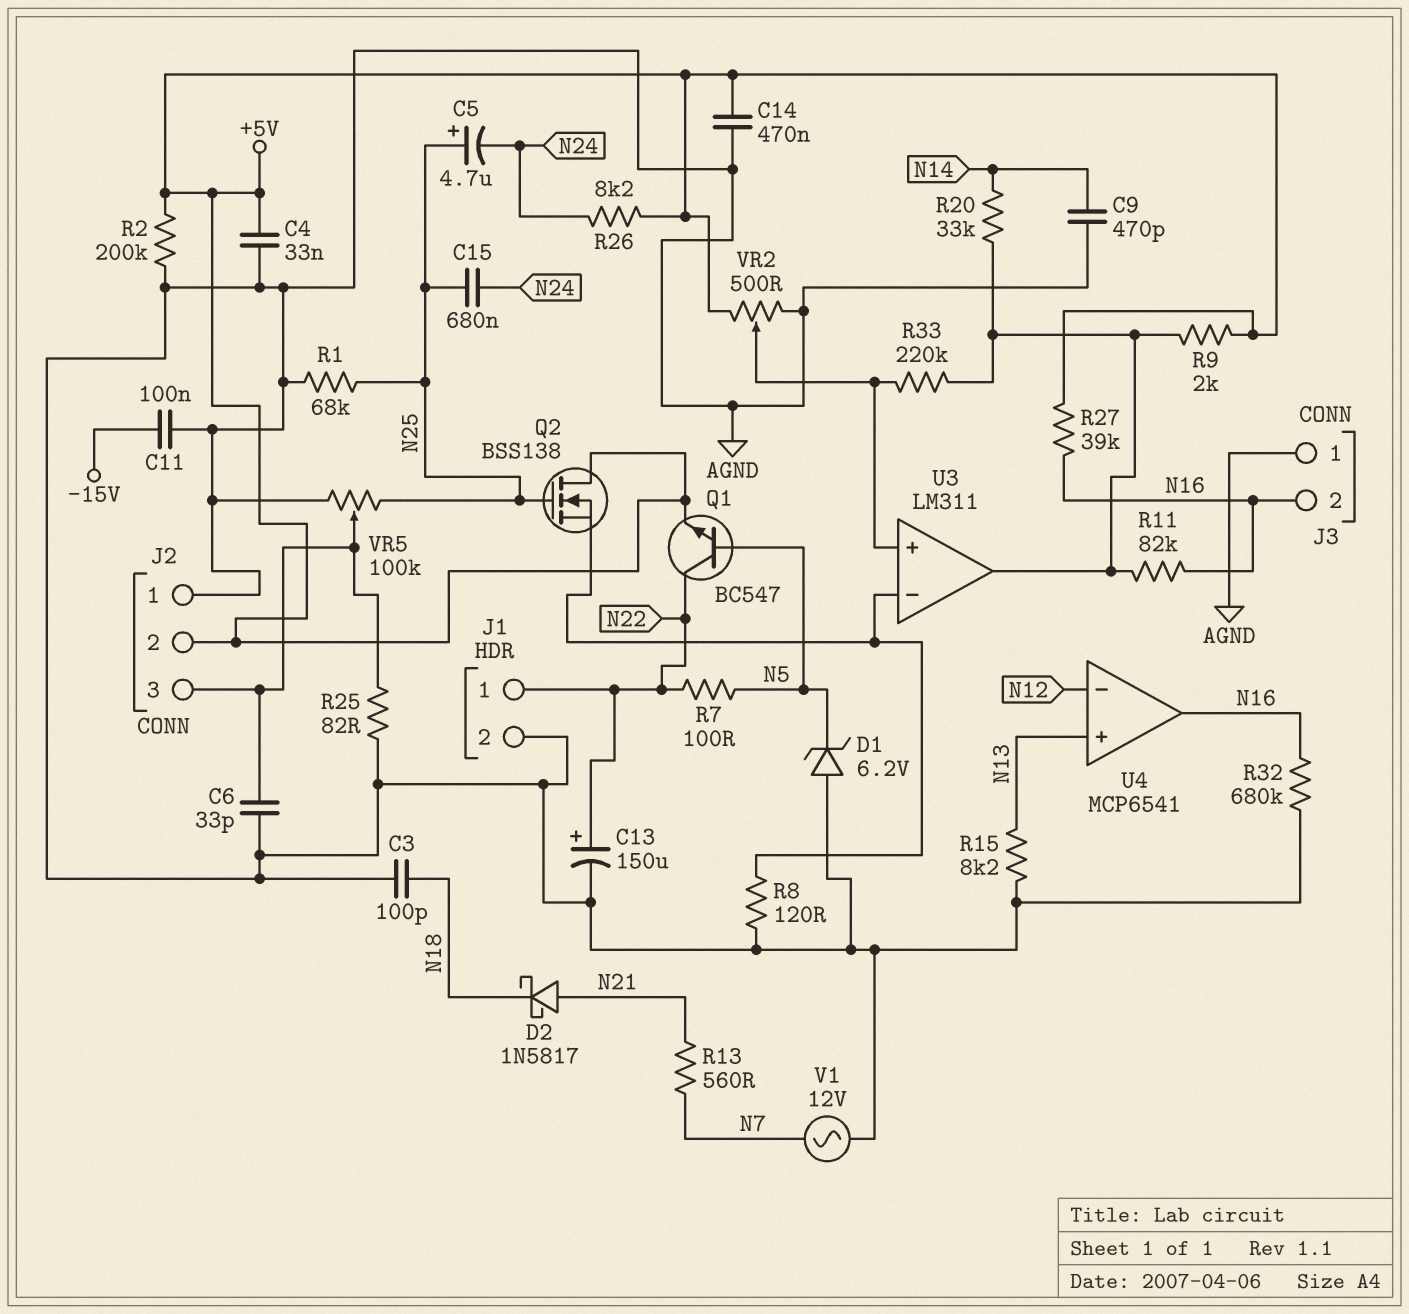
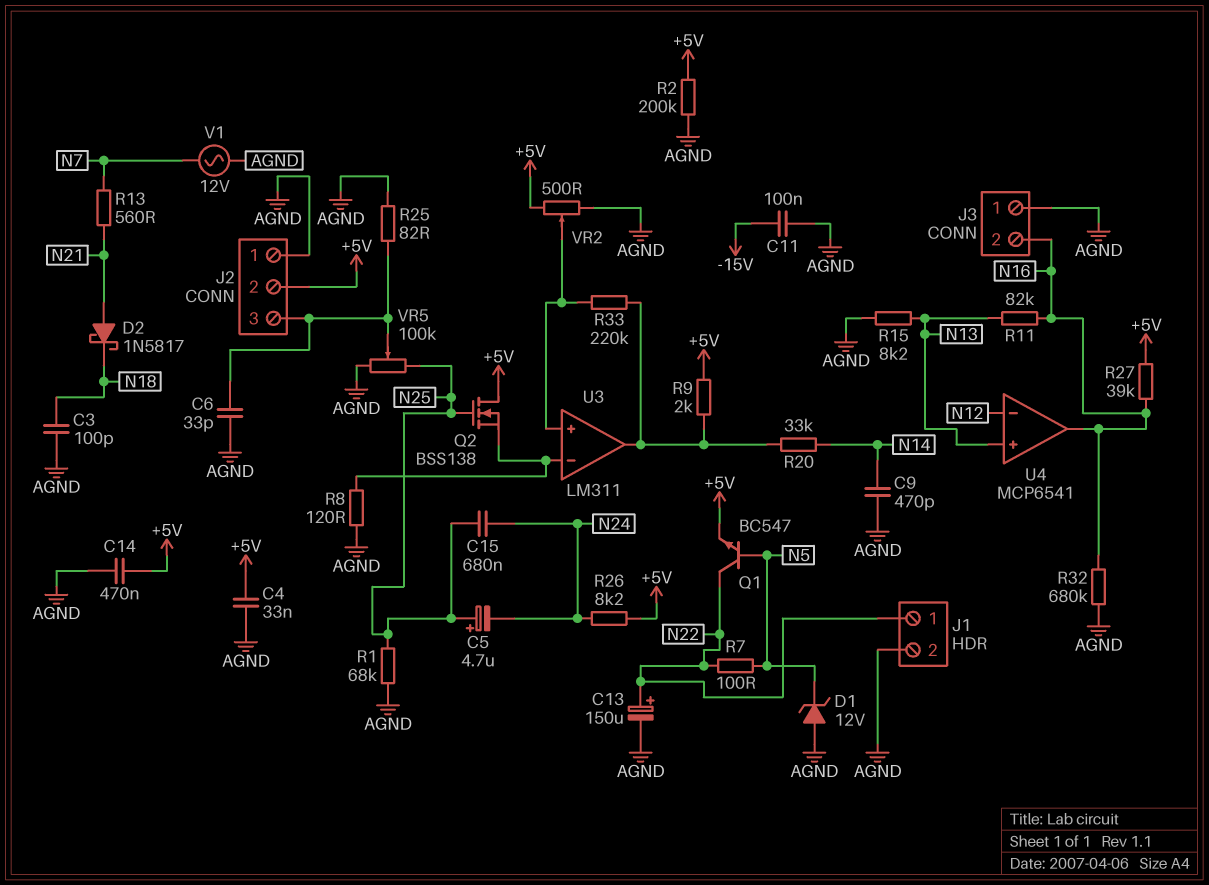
D1: zener 6.2V (A AGND, K N5) -> zener 12V (A AGND, K N5)
R11: 82k (N16, U3/out) -> 82k (N13, N16)

